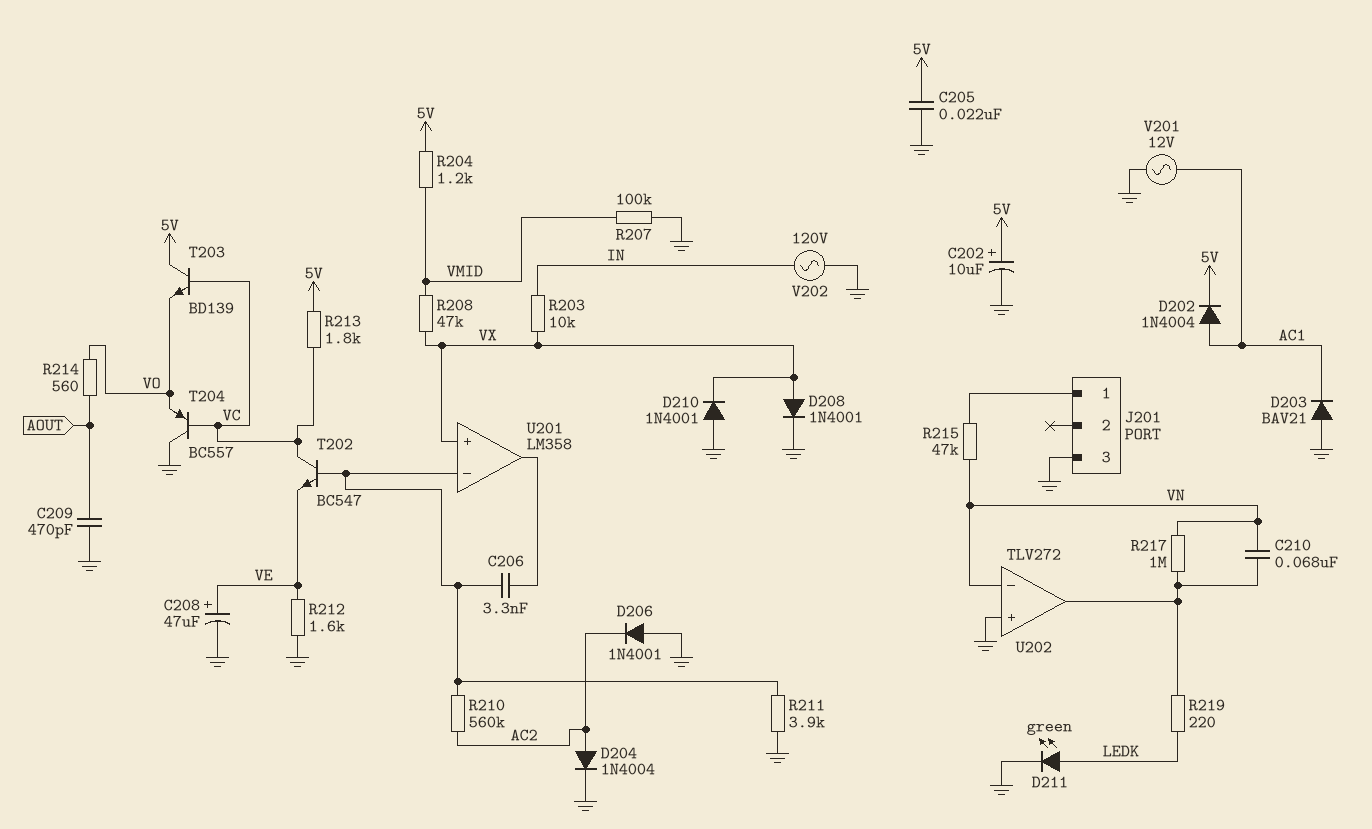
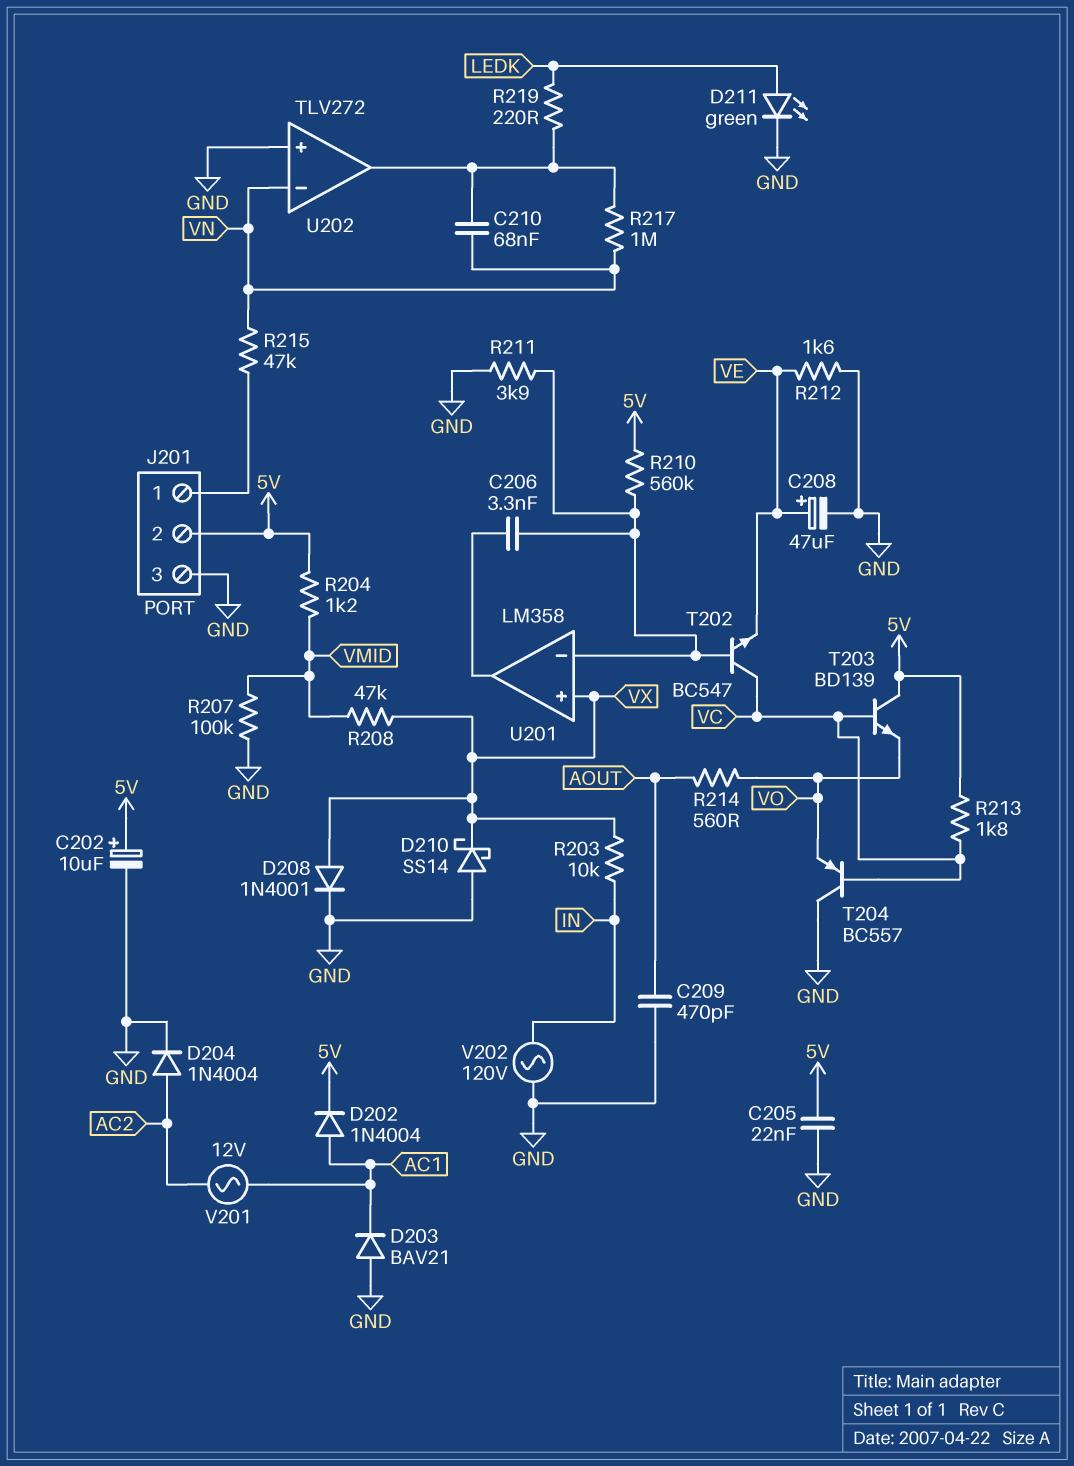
D206: diode 1N4001 (A GND, K AC2) -> none
D210: diode 1N4001 (A GND, K VX) -> schottky SS14 (A GND, K VX)
J201 pin 2: none -> 5V
R210: 560k (AC2, U201/in-) -> 560k (5V, U201/in-)
V201: AC 12V (AC1, GND) -> AC 12V (AC1, AC2)

